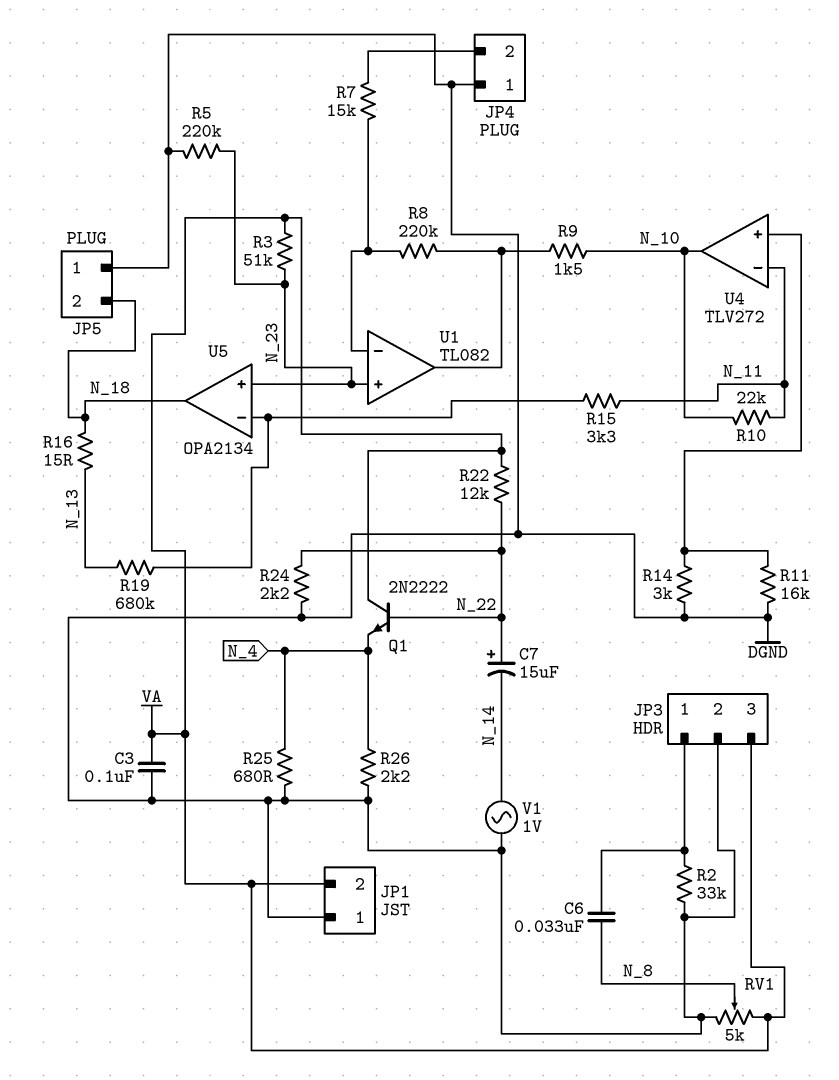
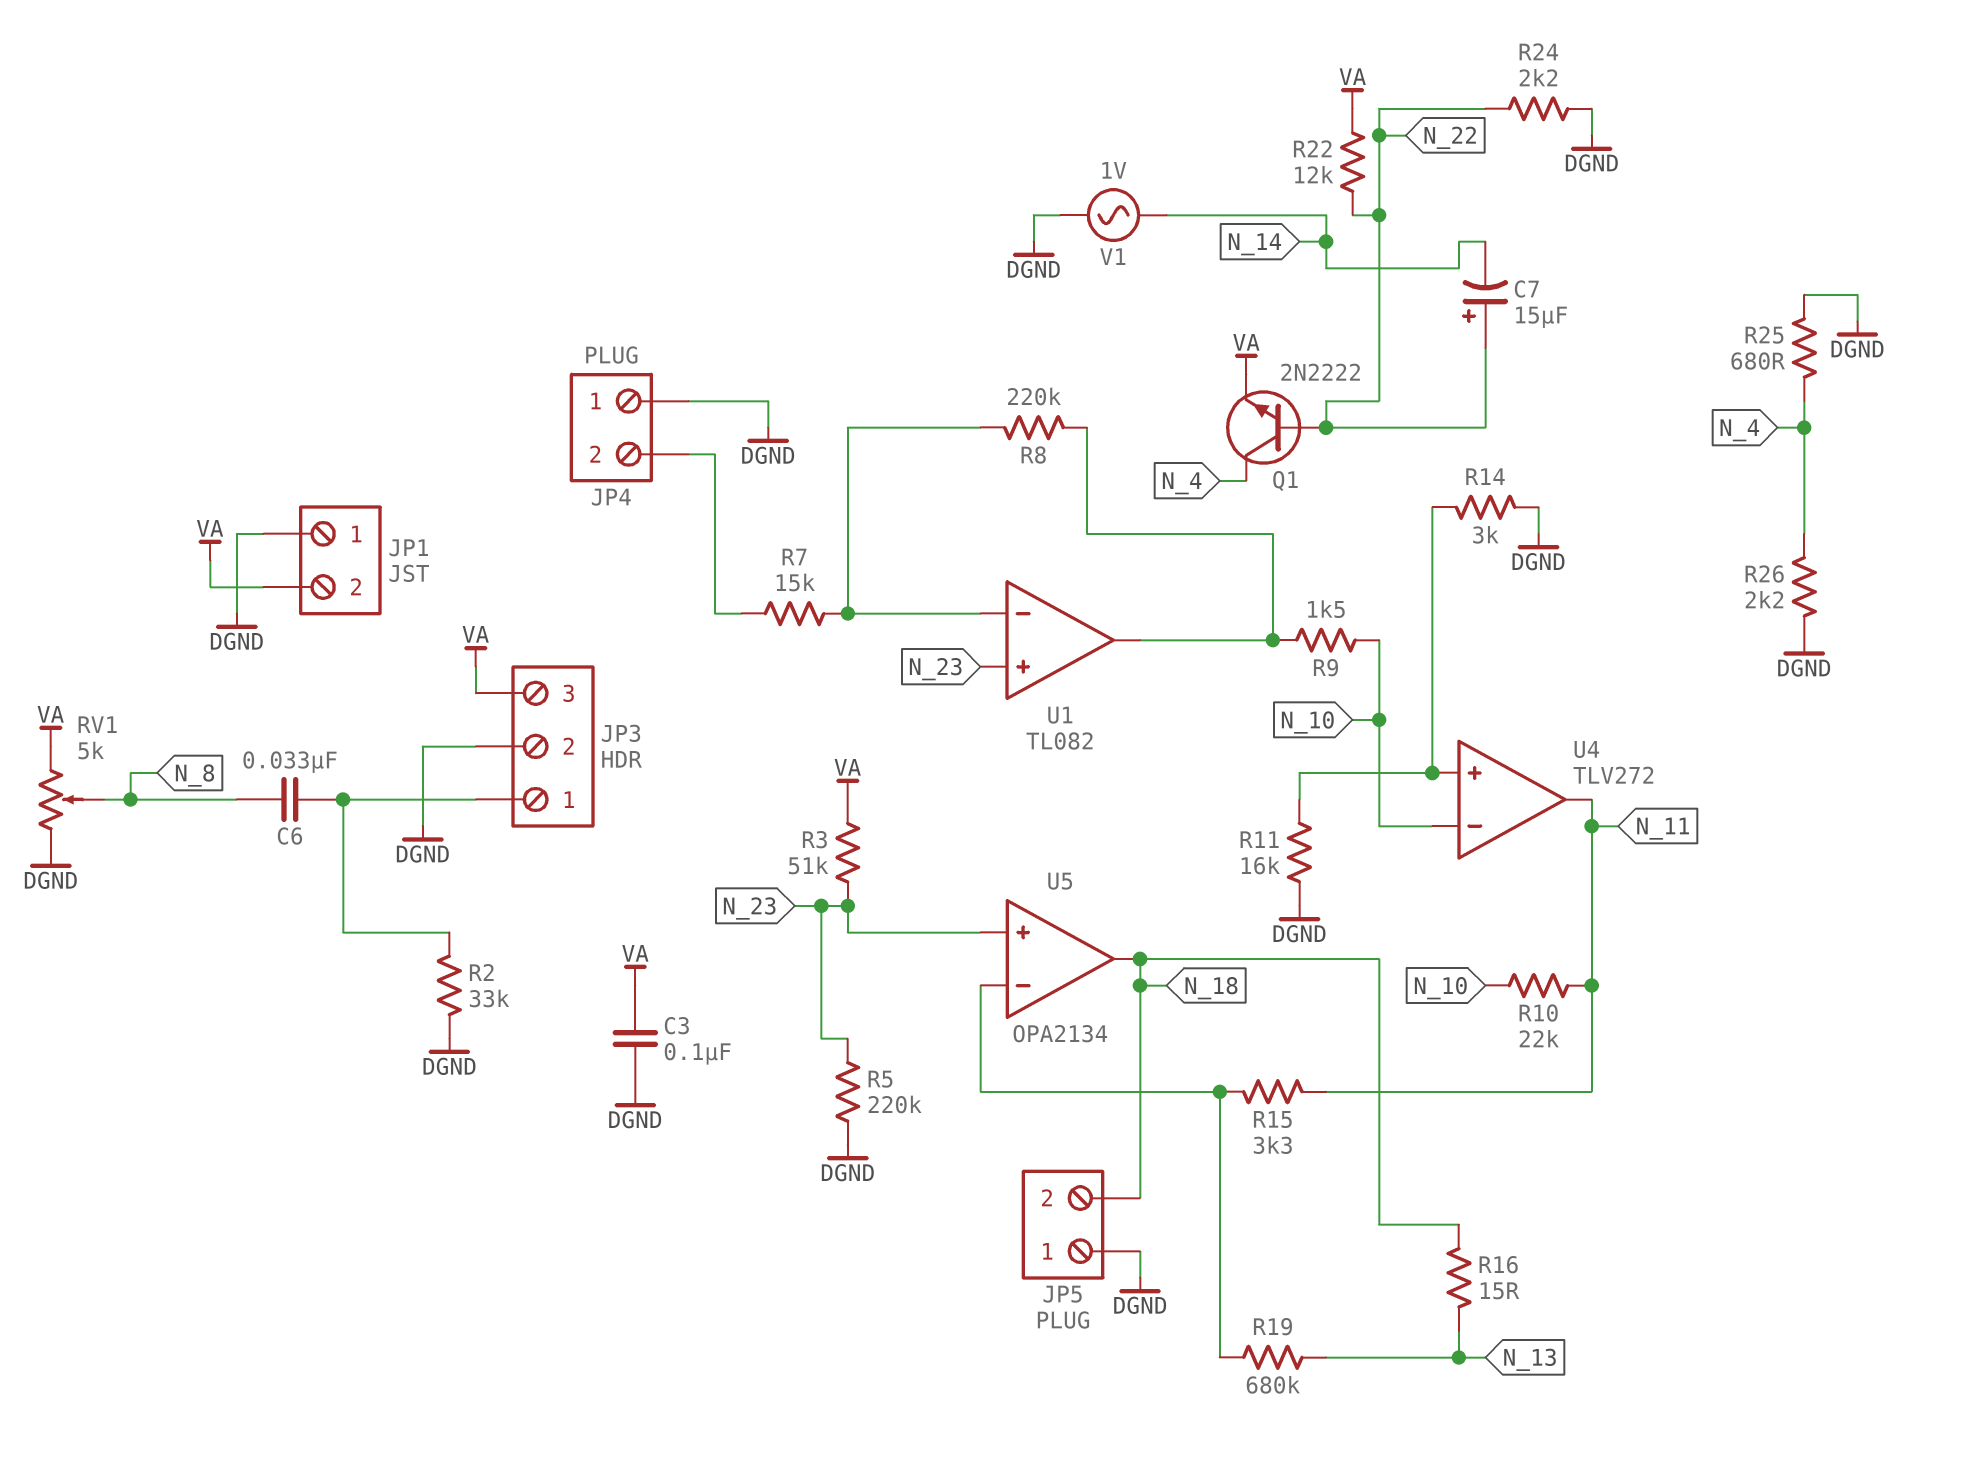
Q1: NPN 2N2222 (B N_22, C VA, E N_4) -> NPN 2N2222 (B N_22, C N_4, E VA)
U4 pin in-: N_11 -> N_10
U4 pin out: N_10 -> N_11

